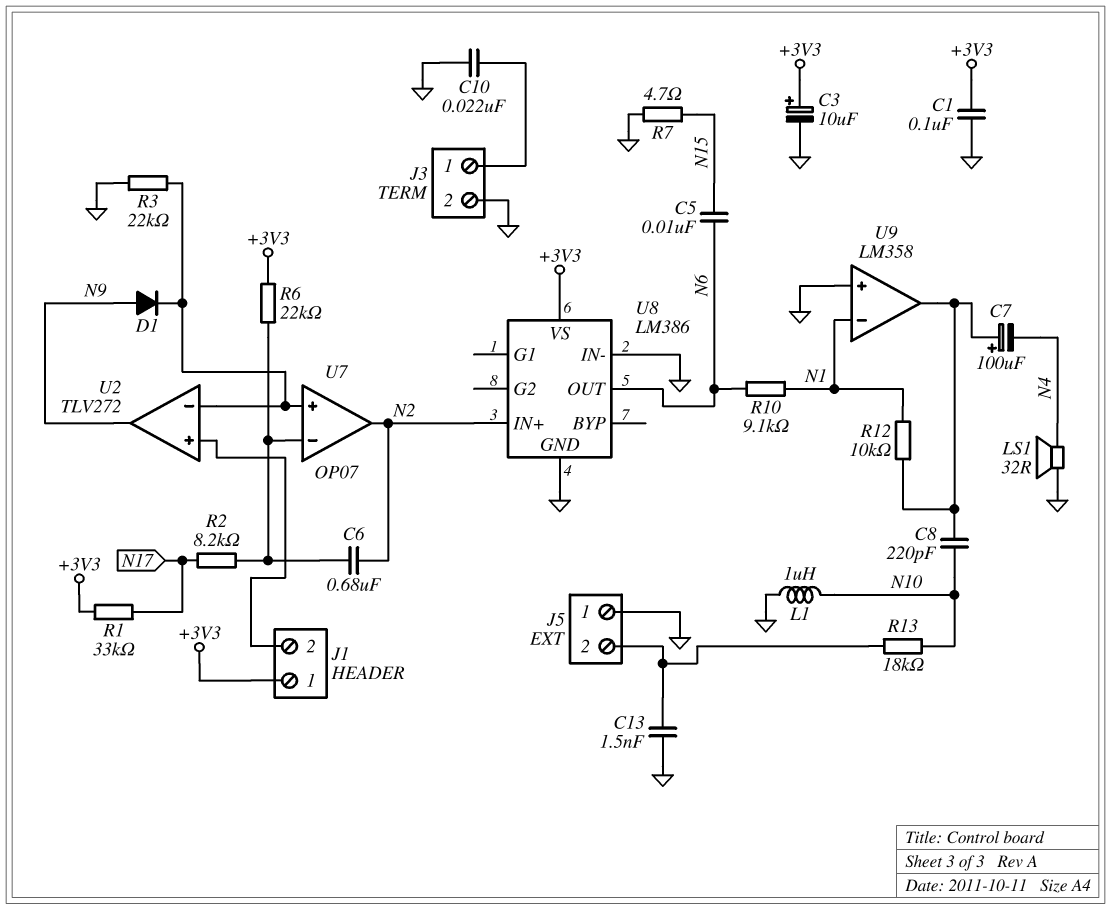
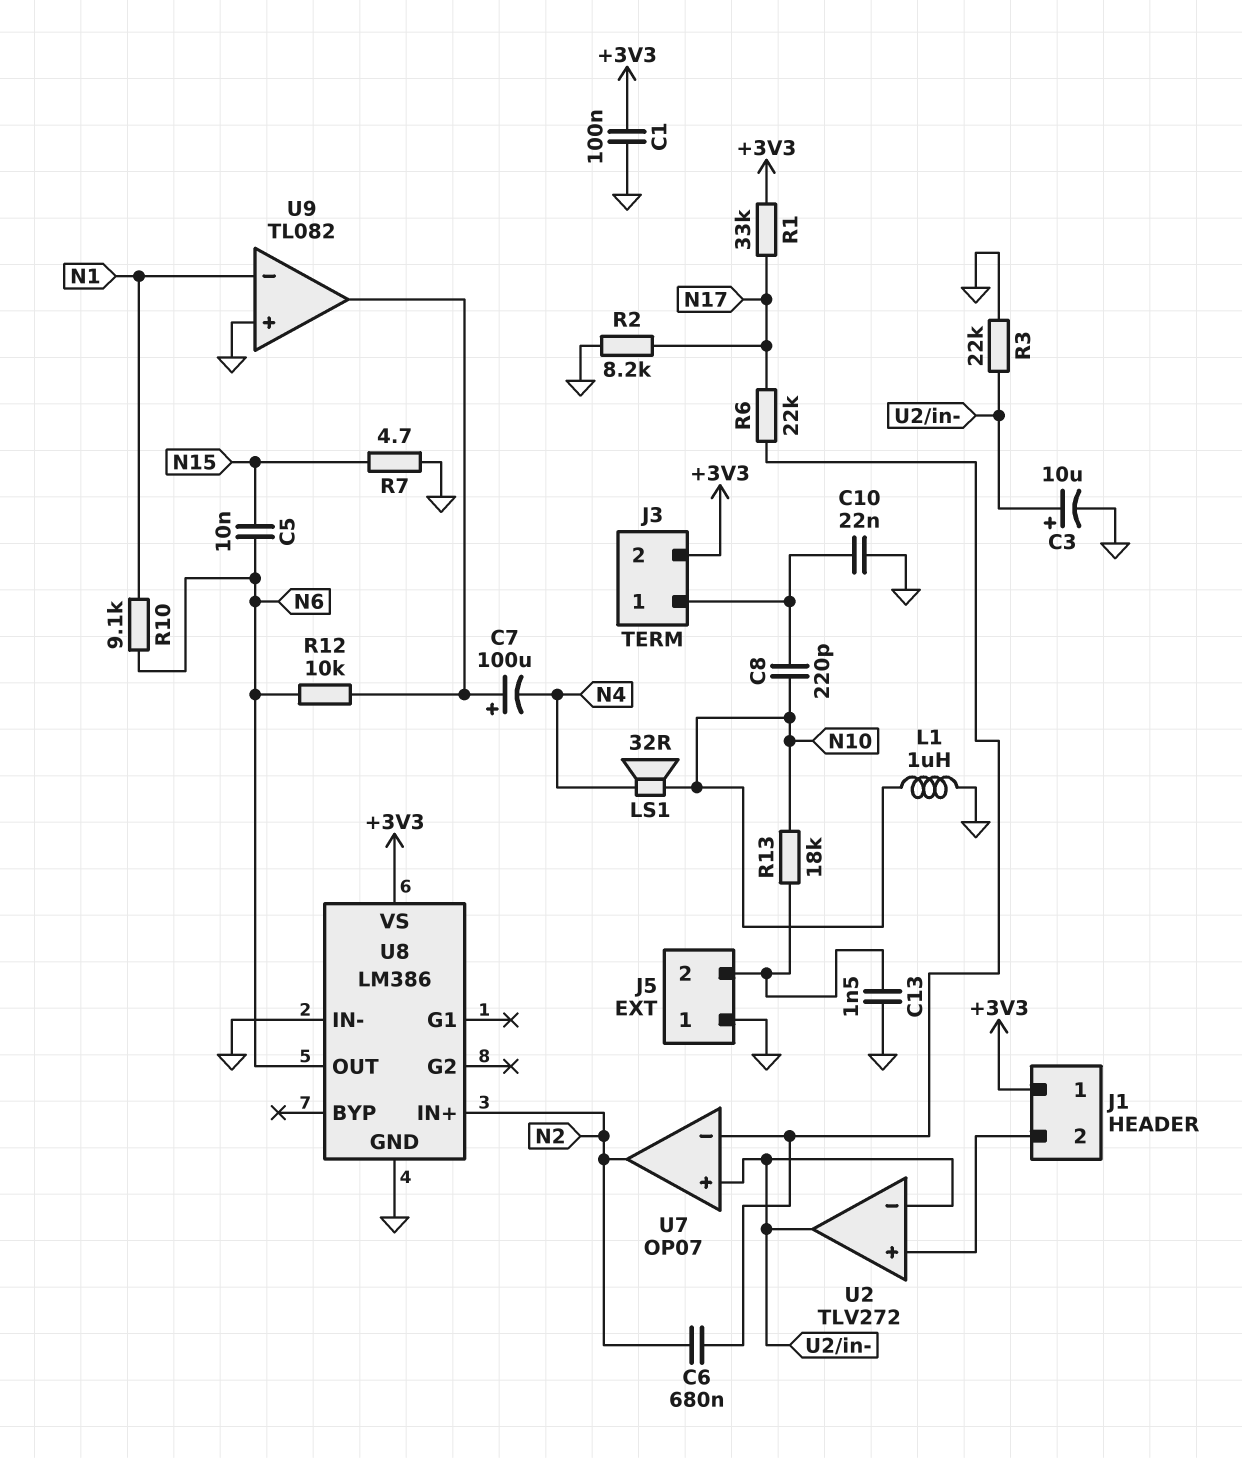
C3: 10uF (plus +3V3, minus GND) -> 10uF (plus U2/in-, minus GND)
C8: 220pF (N10, U9/out) -> 220pF (J3/1, N10)
D1: diode (A N9, K U2/in-) -> none
J3 pin 2: GND -> +3V3
LS1: speaker 32R (GND, N4) -> speaker 32R (N4, N10)
R2: 8.2k (N17, U7/in-) -> 8.2k (GND, N17)
R6: 22k (+3V3, U7/in-) -> 22k (N17, U7/in-)
R12: 10k (N1, U9/out) -> 10k (N6, U9/out)
U2 pin out: N9 -> U2/in-
U9: LM358 -> TL082

